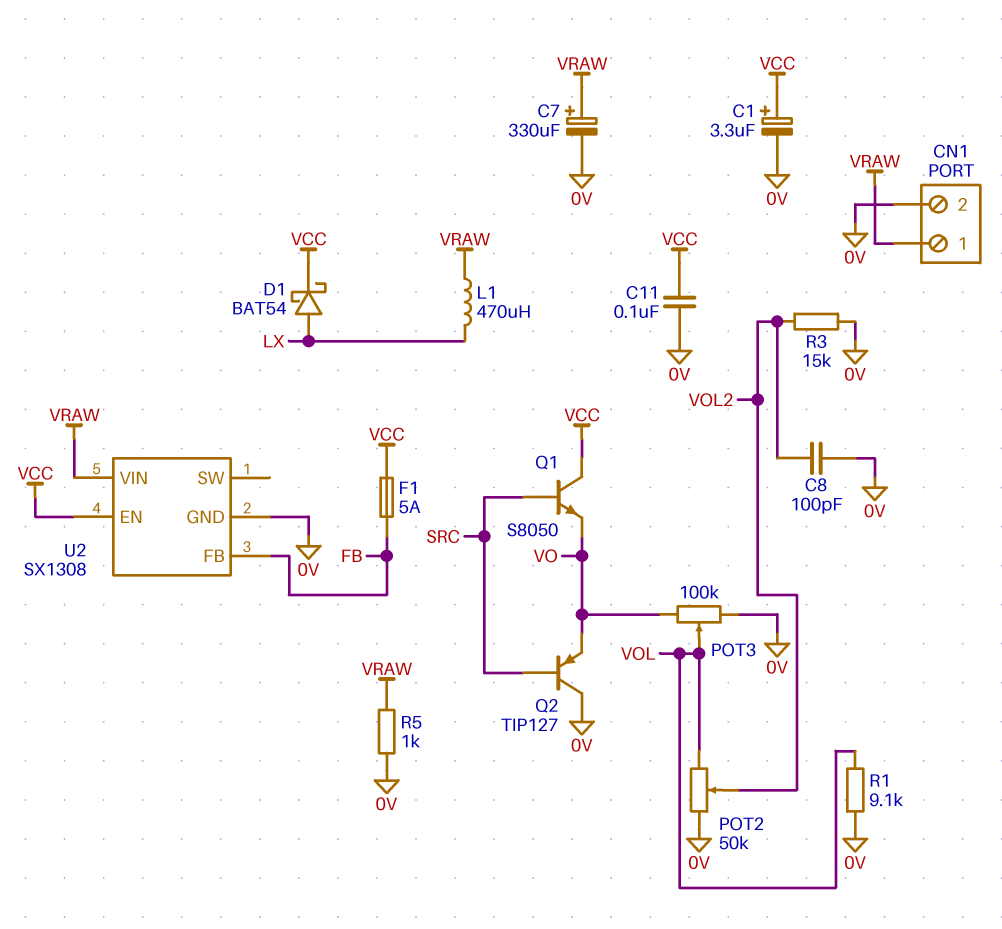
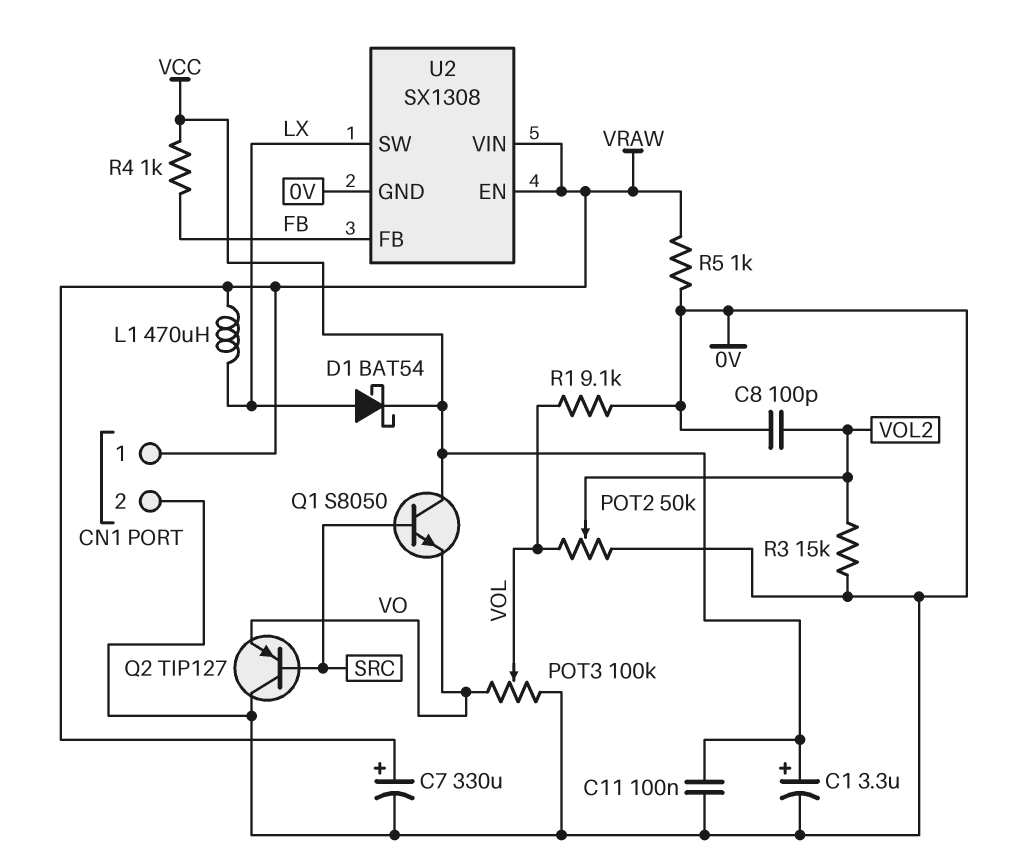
F1: 5A (FB, VCC) -> none
R4: none -> 1k (FB, VCC)
U2 pin EN: VCC -> VRAW
U2 pin SW: none -> LX

